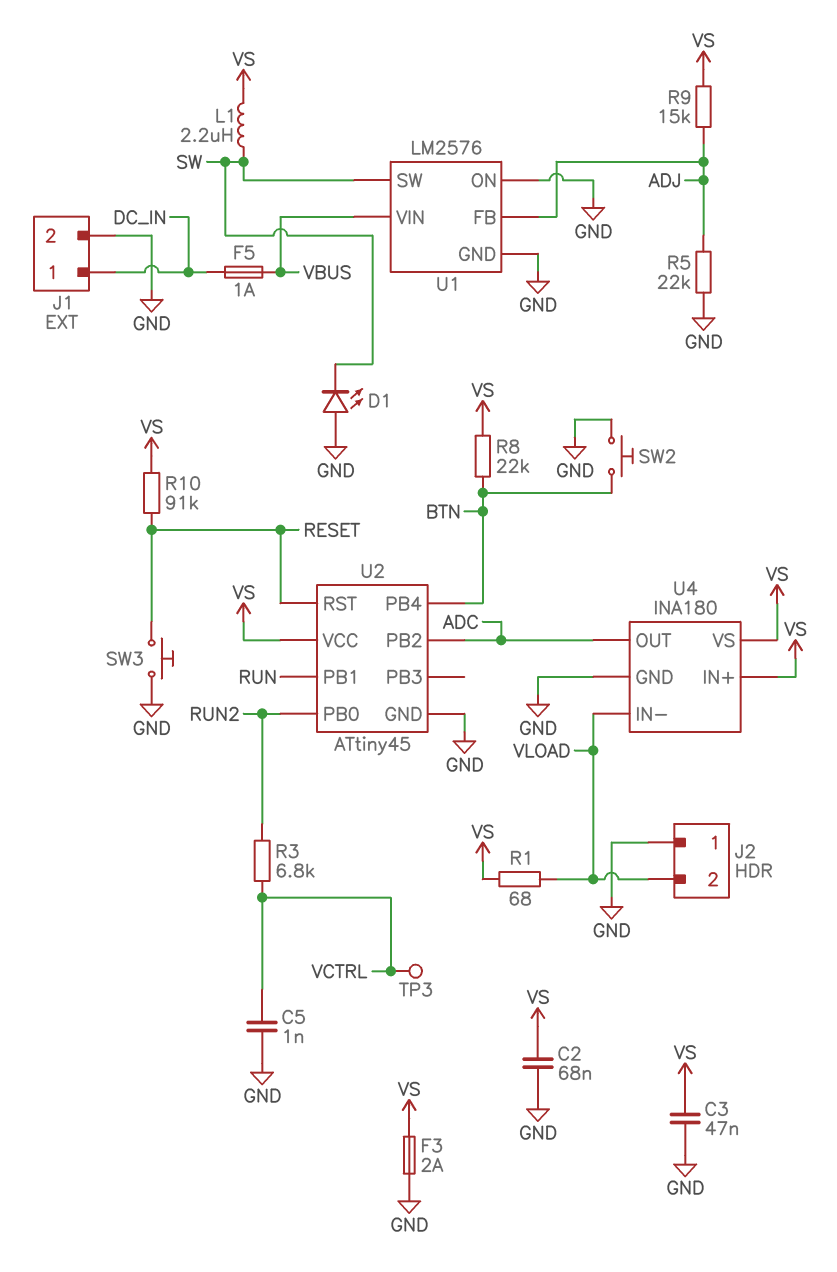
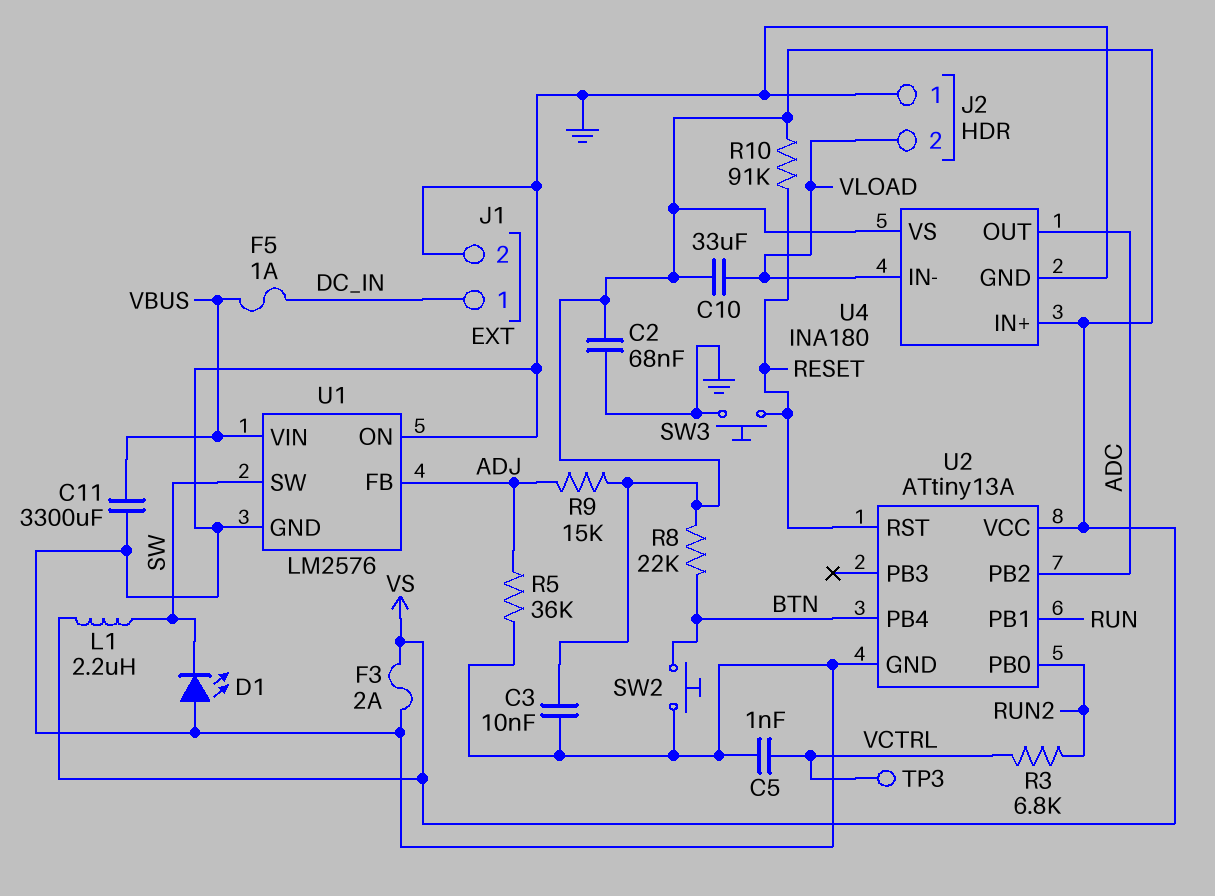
C3: 47nF (GND, VS) -> 10nF (GND, VS)
C10: none -> 33uF (VLOAD, VS)
C11: none -> 3300uF (GND, VBUS)
R1: 68 (VLOAD, VS) -> none
R5: 22k (ADJ, GND) -> 36k (ADJ, GND)
U2: ATtiny45 -> ATtiny13A

